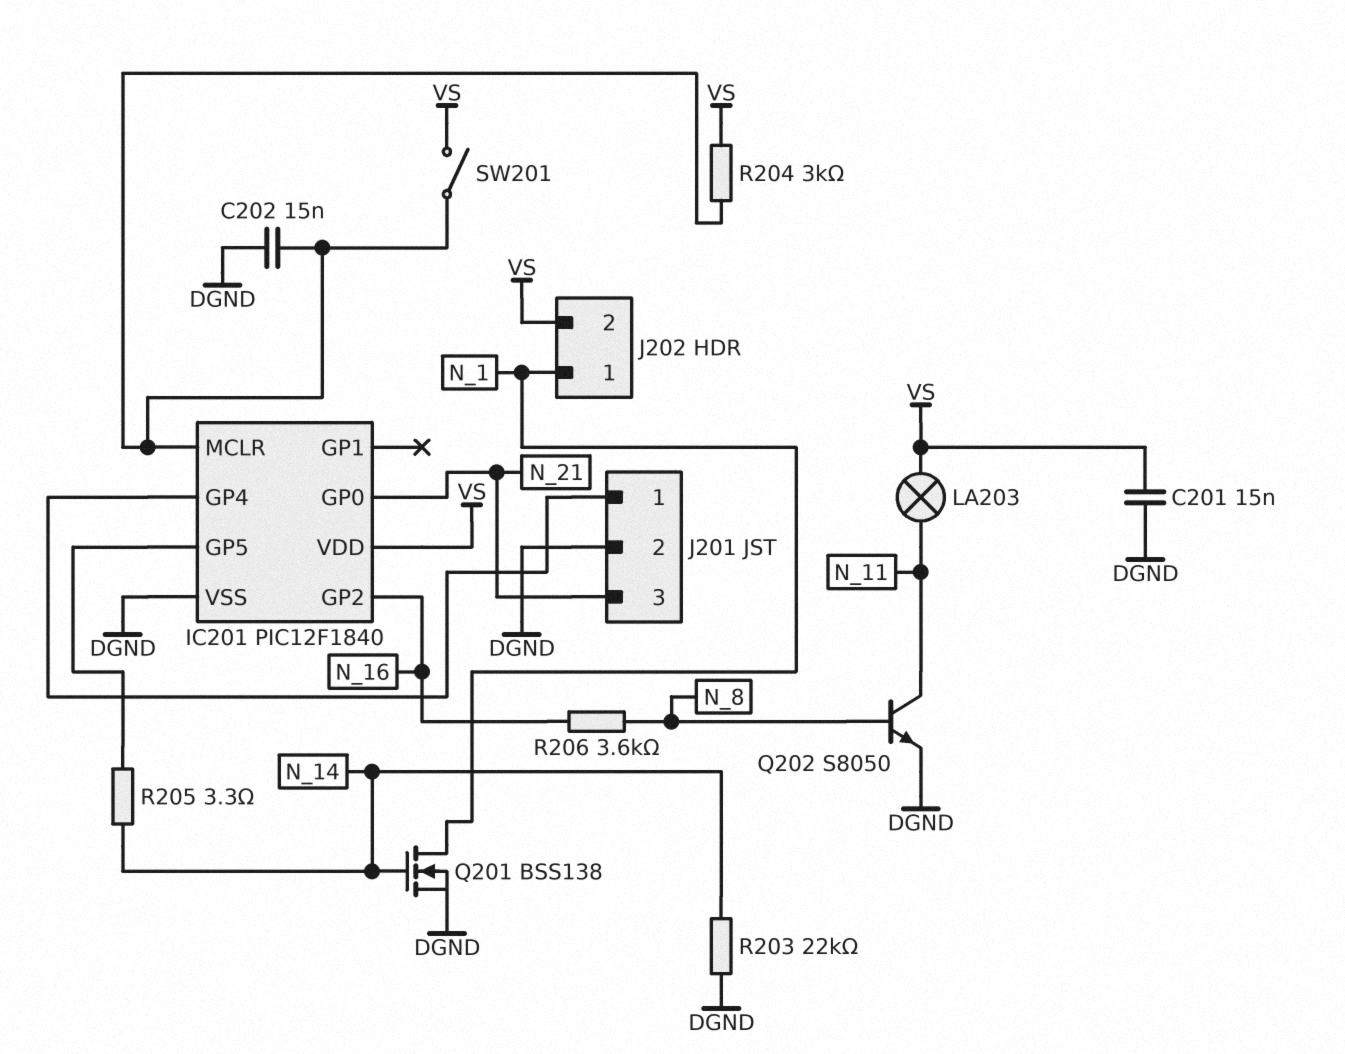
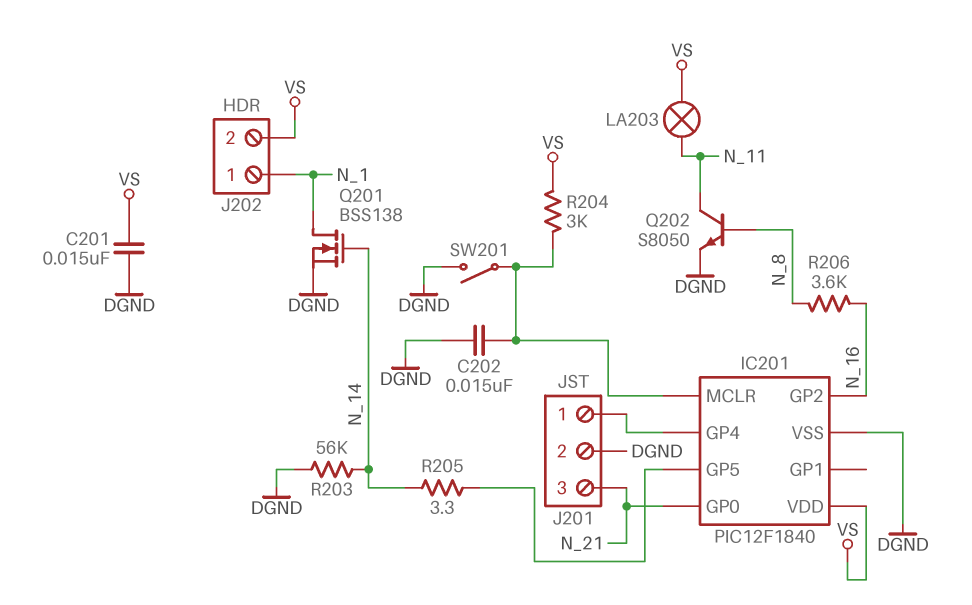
R203: 22k (DGND, N_14) -> 56k (DGND, N_14)
SW201: switch (IC201/MCLR, VS) -> switch (DGND, IC201/MCLR)

